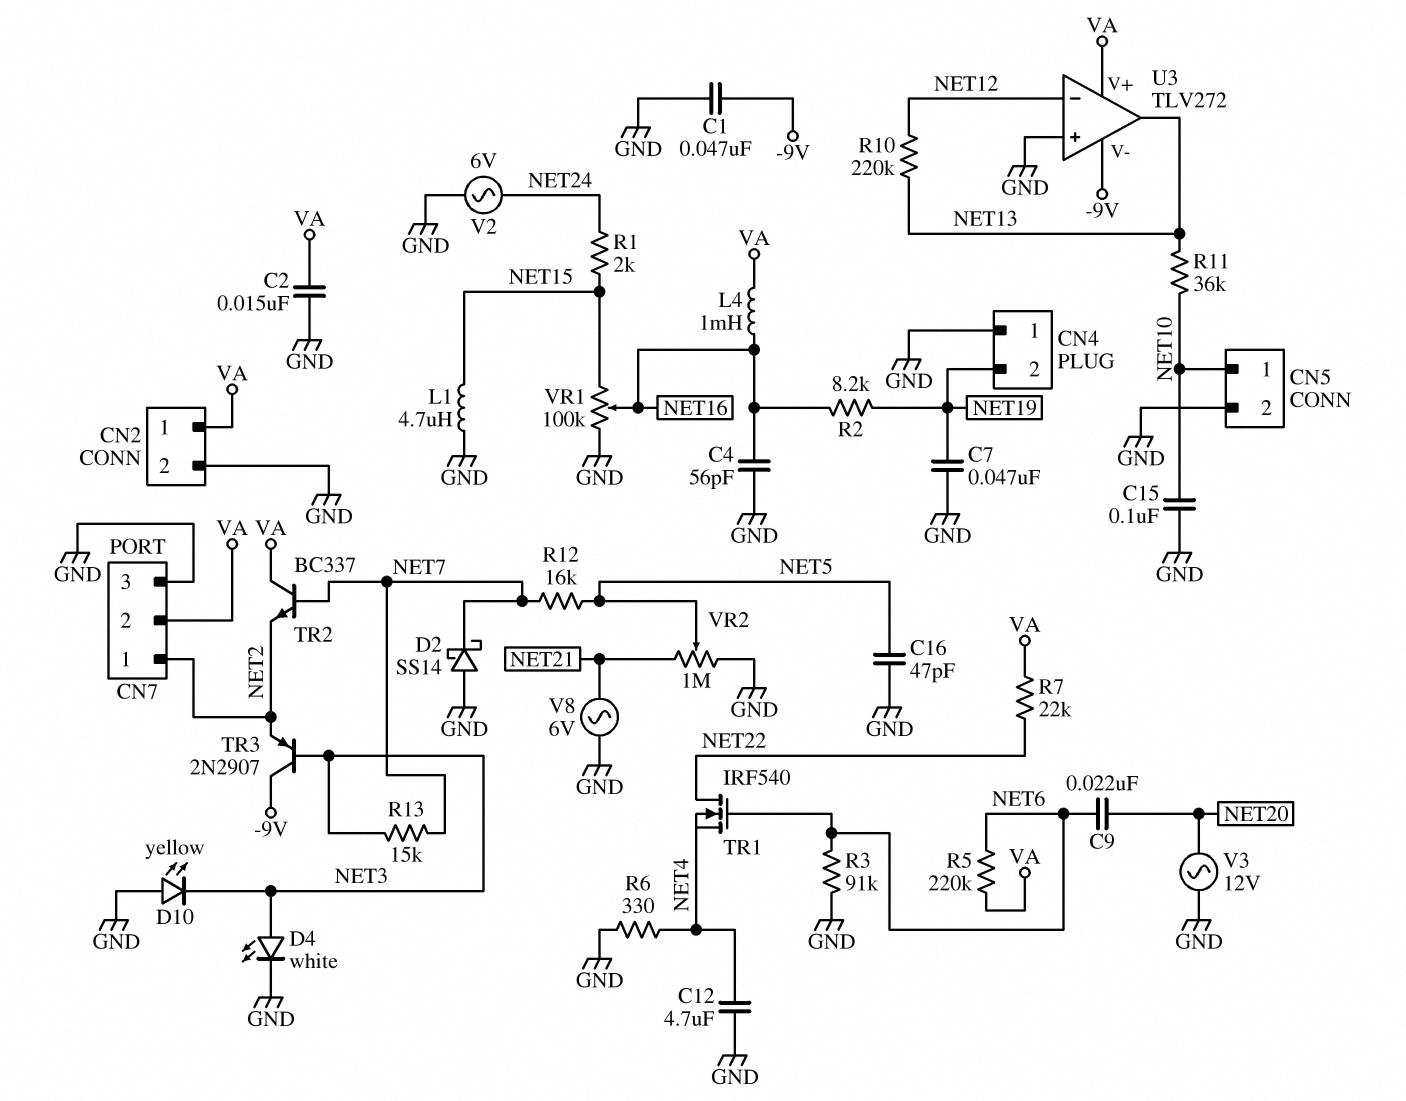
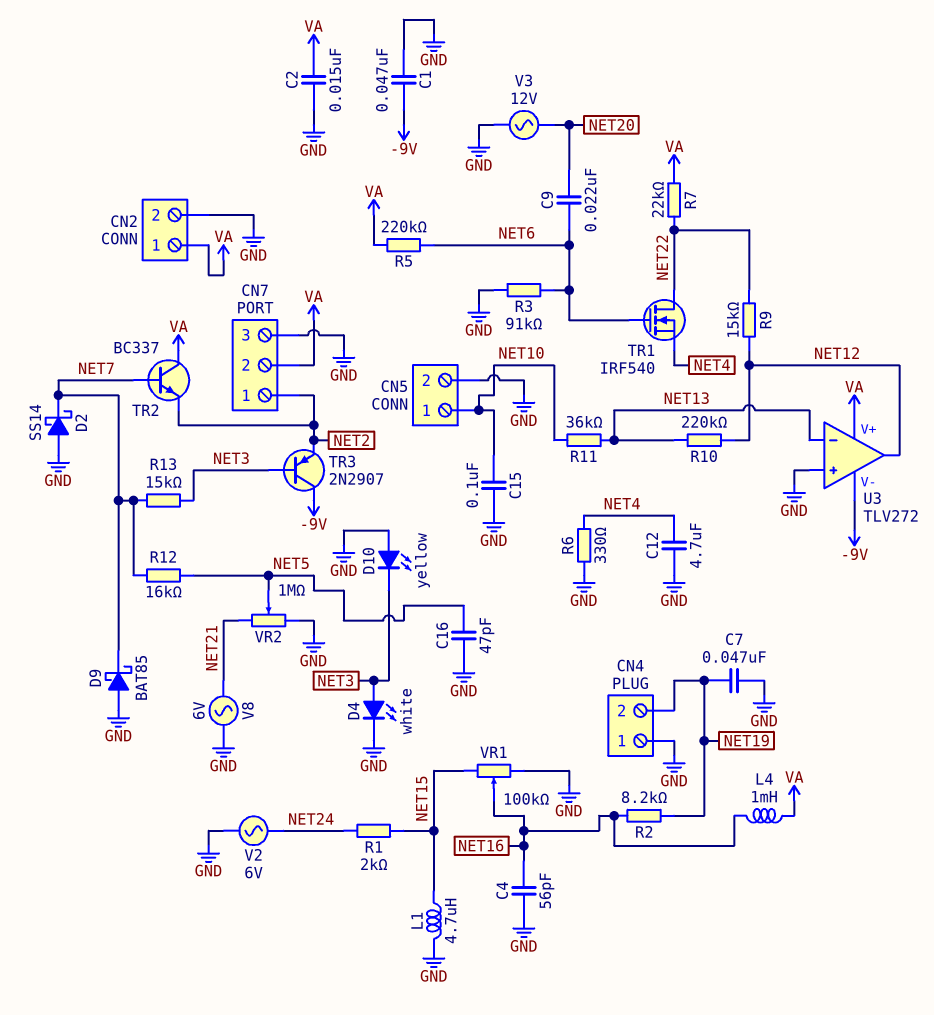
D9: none -> schottky BAT85 (A GND, K NET7)
R9: none -> 15k (NET12, NET22)
U3 pin in-: NET12 -> NET13
U3 pin out: NET13 -> NET12

